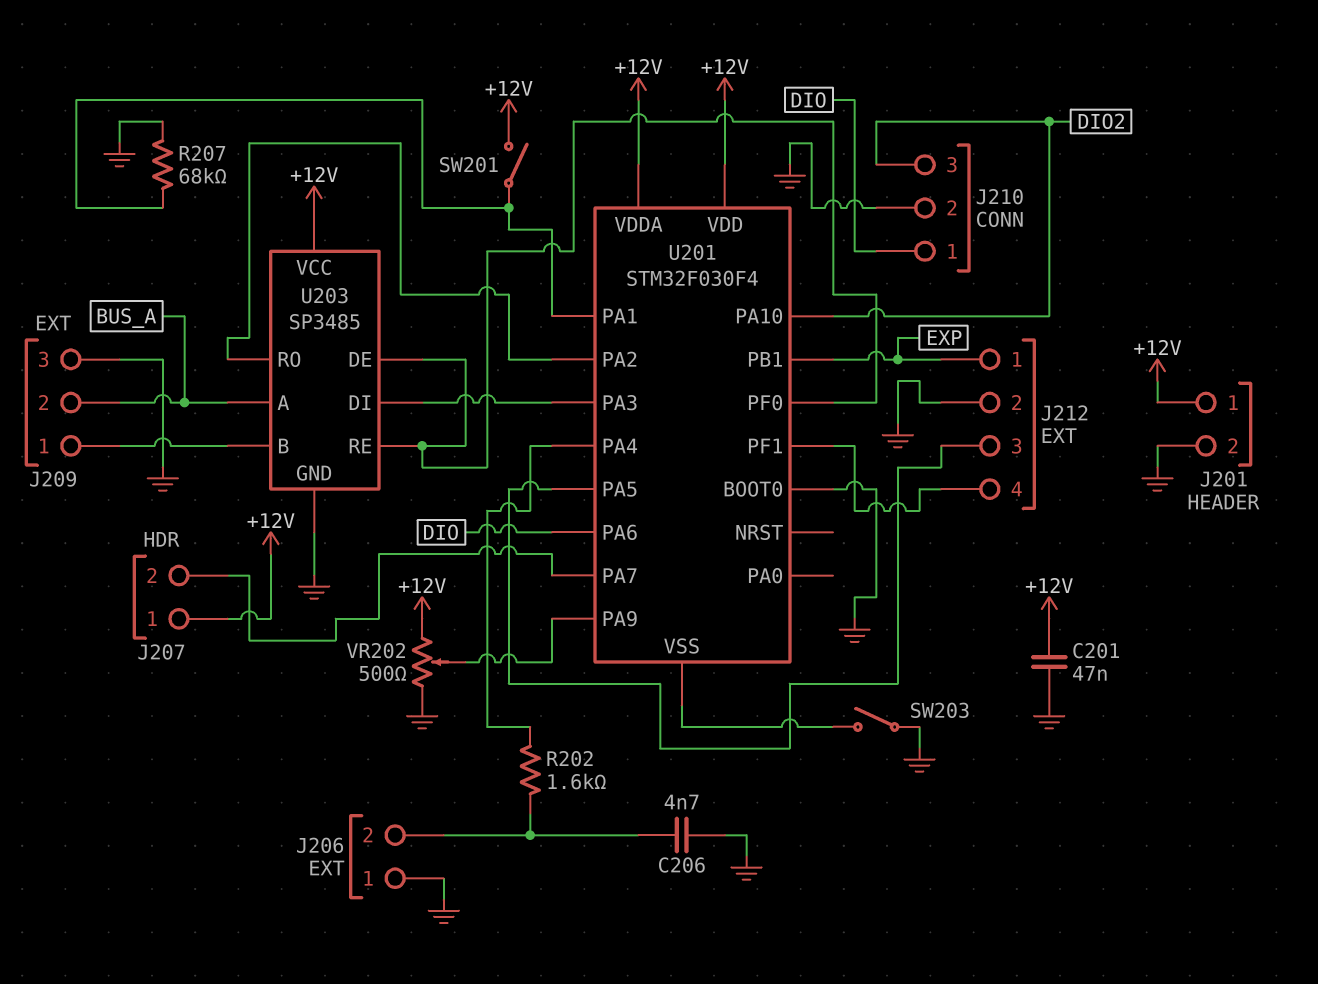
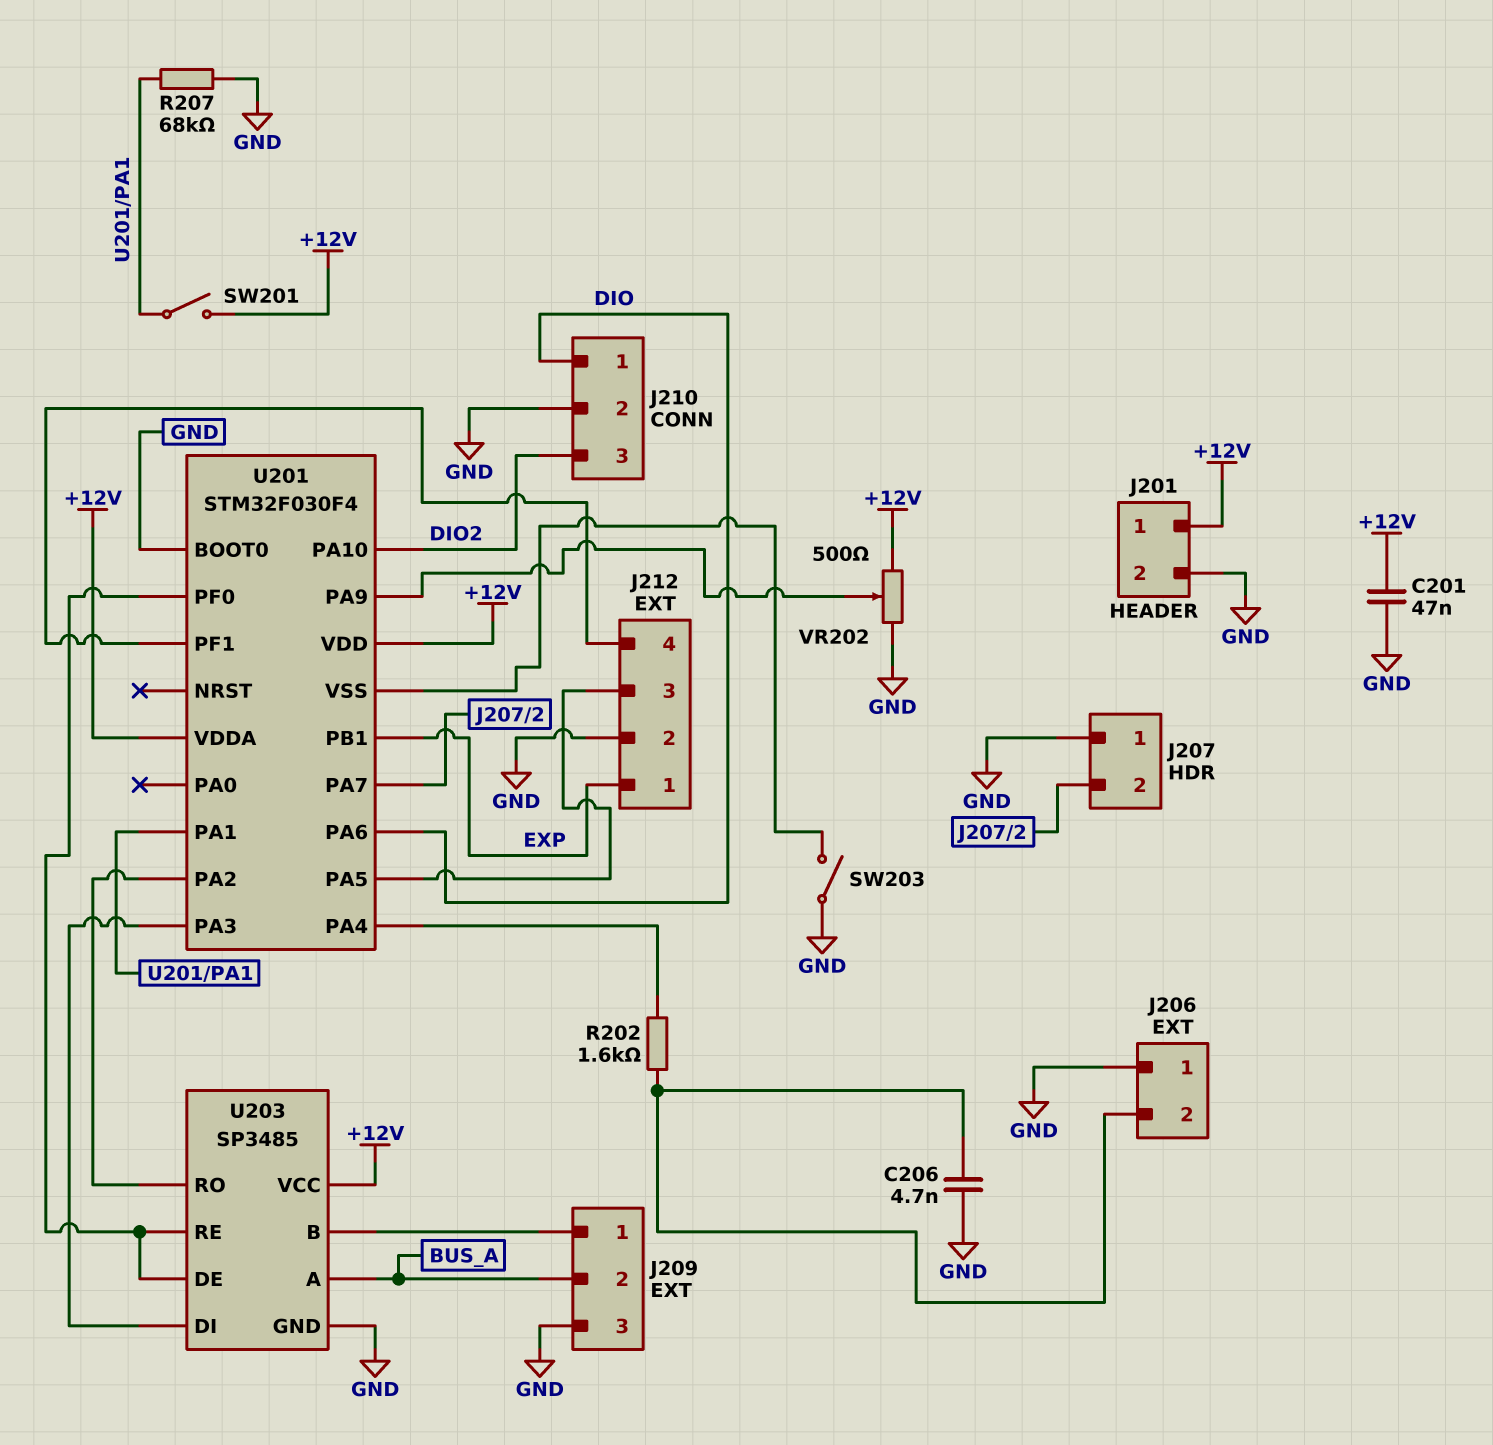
J207 pin 1: +12V -> GND

